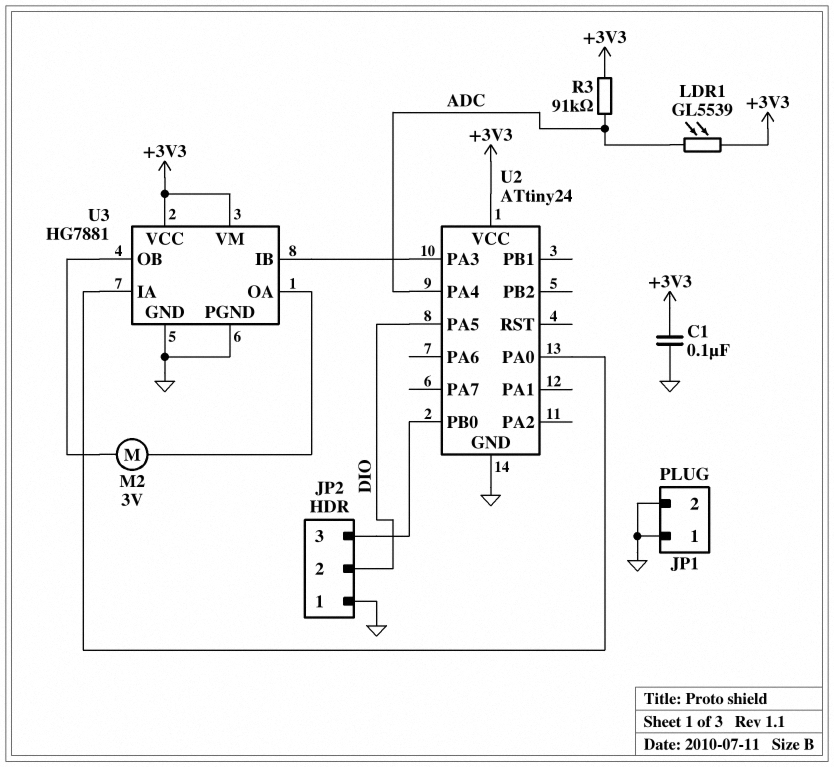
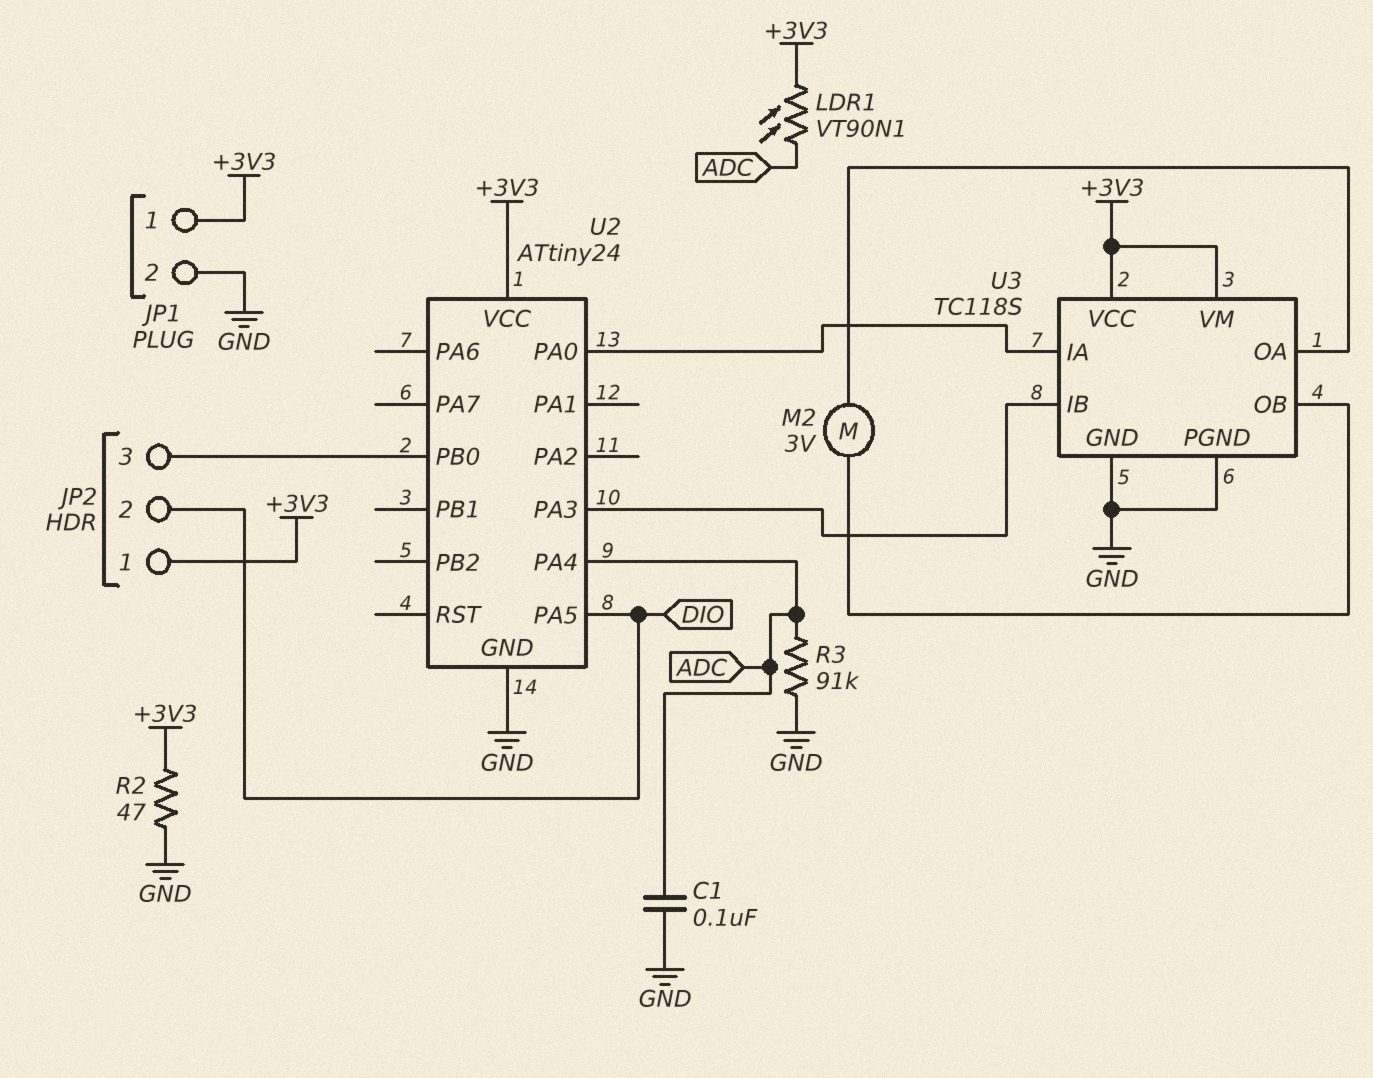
C1: 100nF (+3V3, GND) -> 100nF (ADC, GND)
JP1 pin 1: GND -> +3V3
JP2 pin 1: GND -> +3V3
LDR1: GL5539 (+3V3, ADC) -> VT90N1 (+3V3, ADC)
R2: none -> 47 (+3V3, GND)
R3: 91k (+3V3, ADC) -> 91k (ADC, GND)
U3: HG7881 -> TC118S

